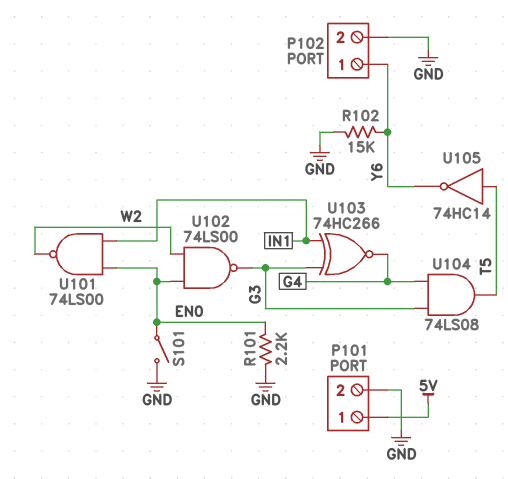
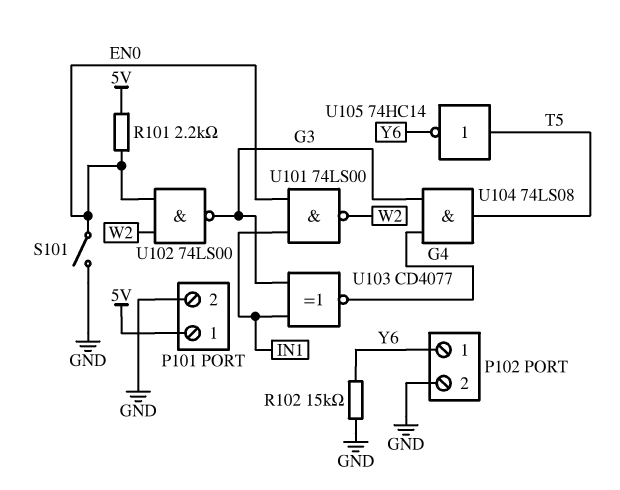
R101: 2.2k (EN0, GND) -> 2.2k (5V, EN0)
U103: XNOR 74HC266 (in G3, in IN1, out G4) -> XNOR CD4077 (in G3, in IN1, out G4)

